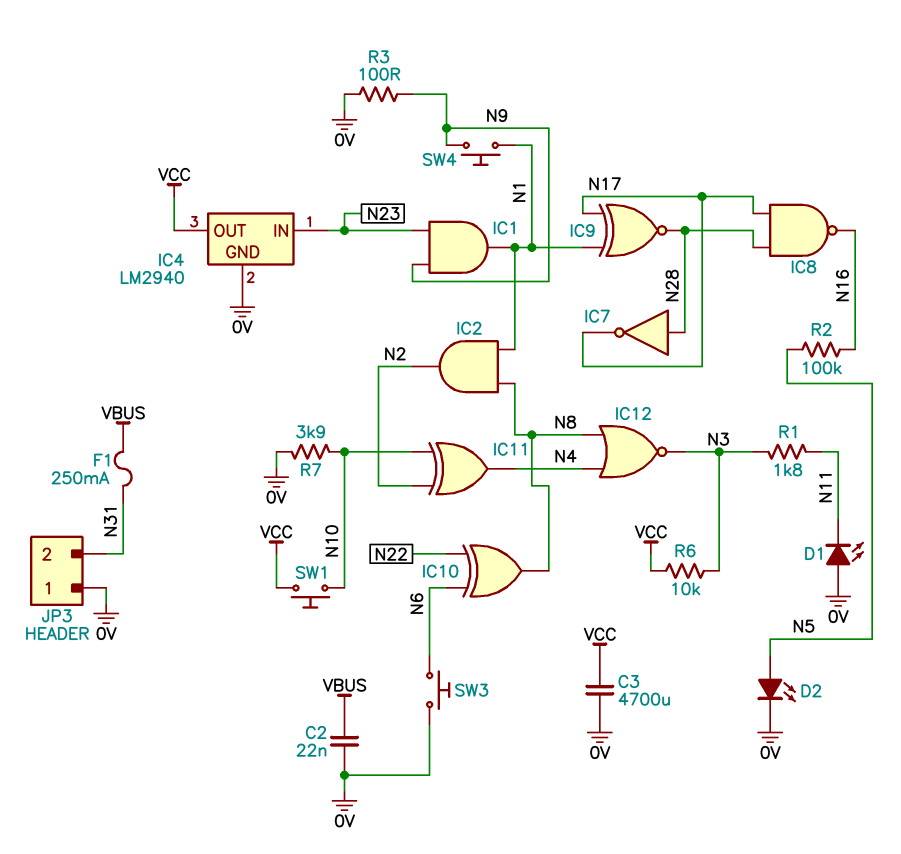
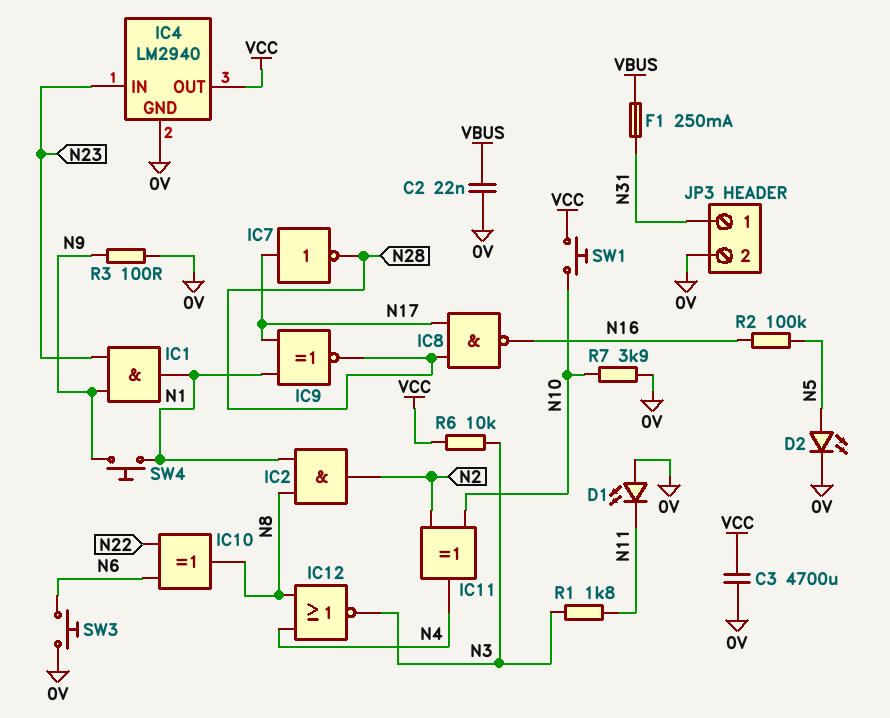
IC7: NOT (in N28, out N17) -> NOT (in N17, out N28)
JP3 pin 1: 0V -> N31
JP3 pin 2: N31 -> 0V

